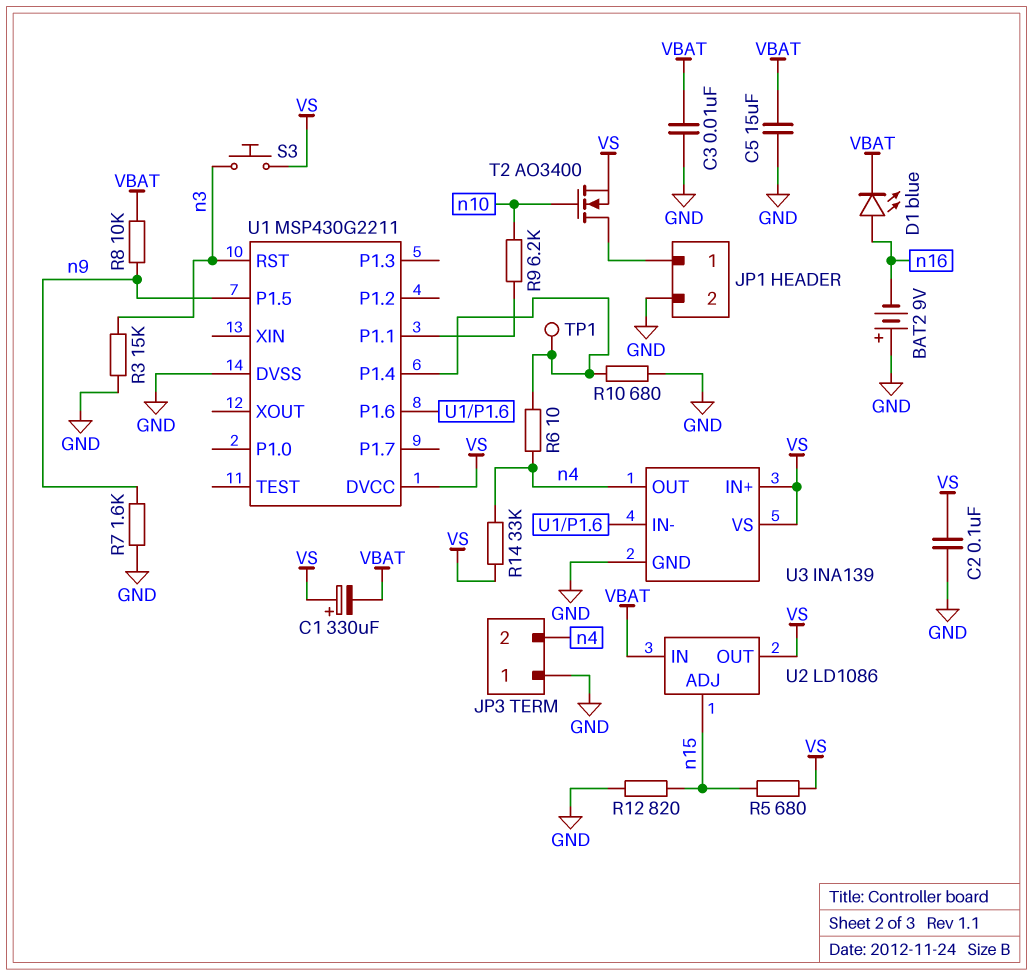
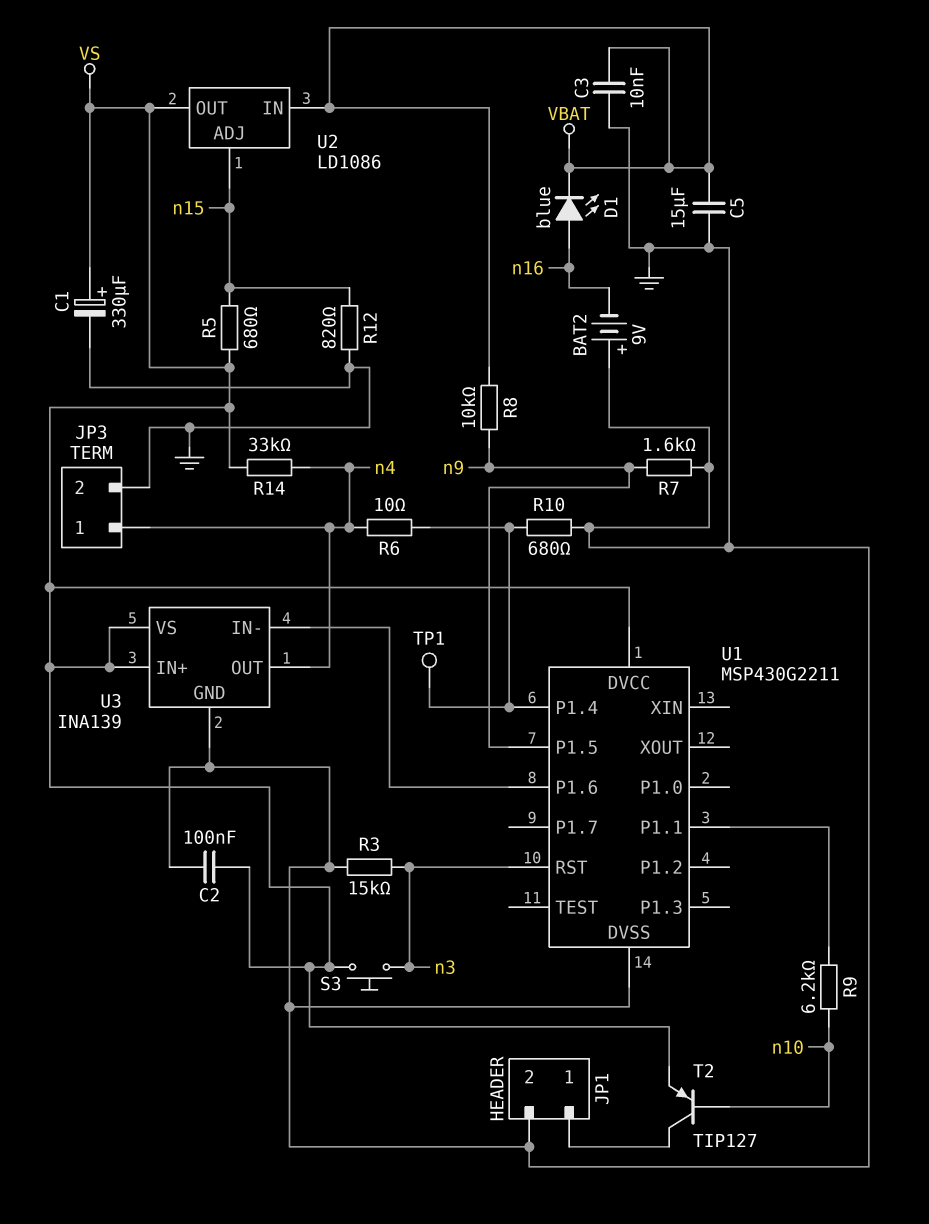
C1: 330uF (plus VS, minus VBAT) -> 330uF (plus VS, minus GND)
JP3 pin 1: GND -> n4
JP3 pin 2: n4 -> GND
T2: NMOS AO3400 (G n10, D JP1/1, S VS) -> PNP TIP127 (B n10, C JP1/1, E VS)

